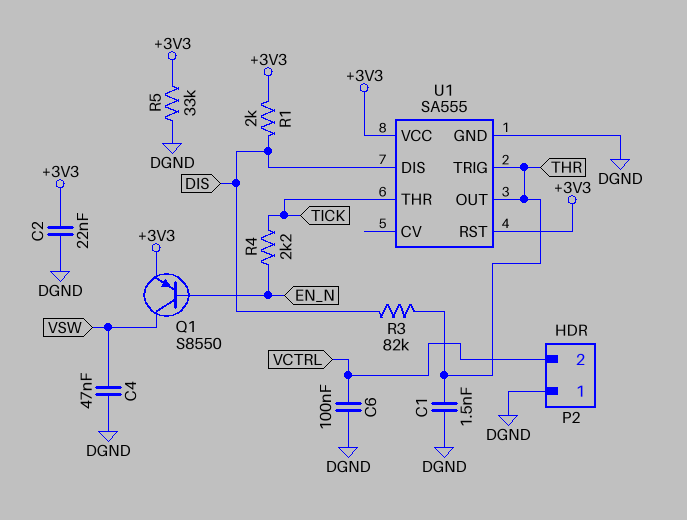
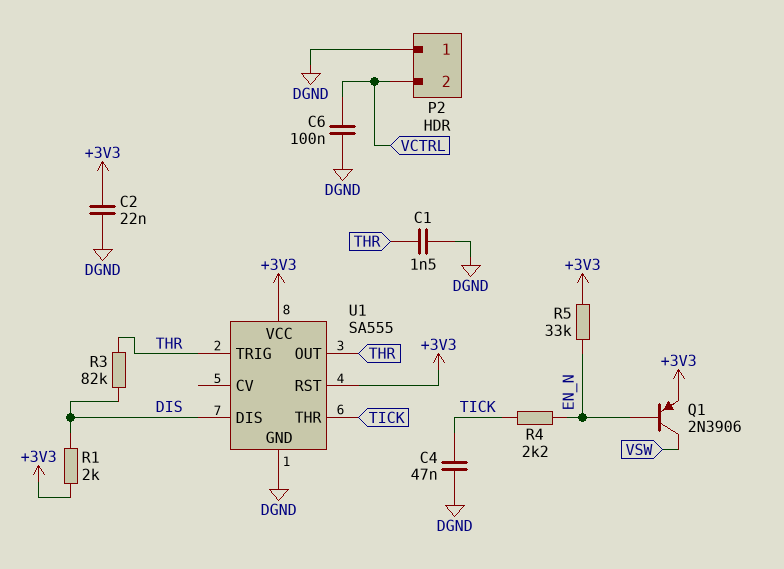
C4: 47nF (DGND, VSW) -> 47nF (DGND, TICK)
Q1: PNP S8550 (B EN_N, C VSW, E +3V3) -> PNP 2N3906 (B EN_N, C VSW, E +3V3)
R5: 33k (+3V3, DGND) -> 33k (+3V3, EN_N)

